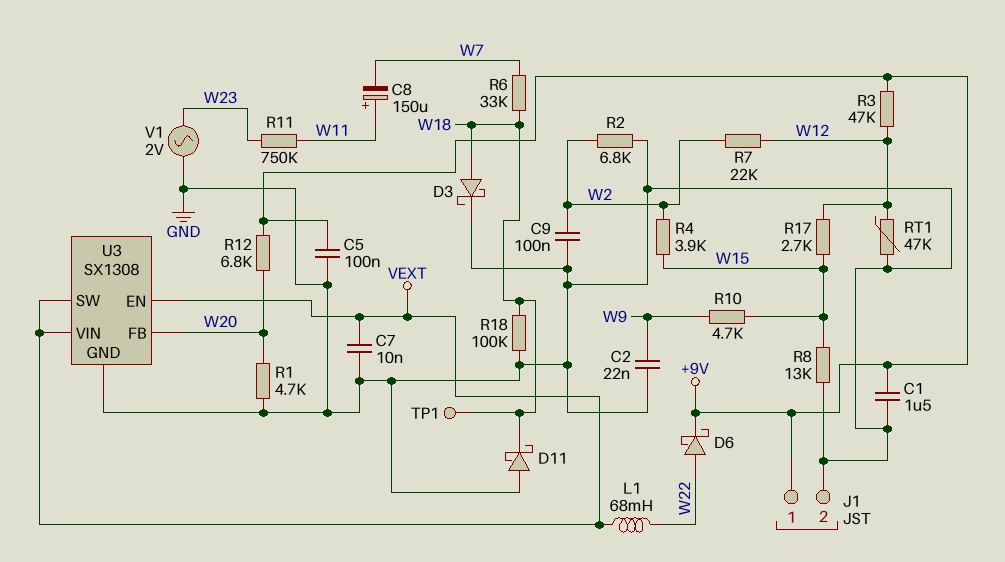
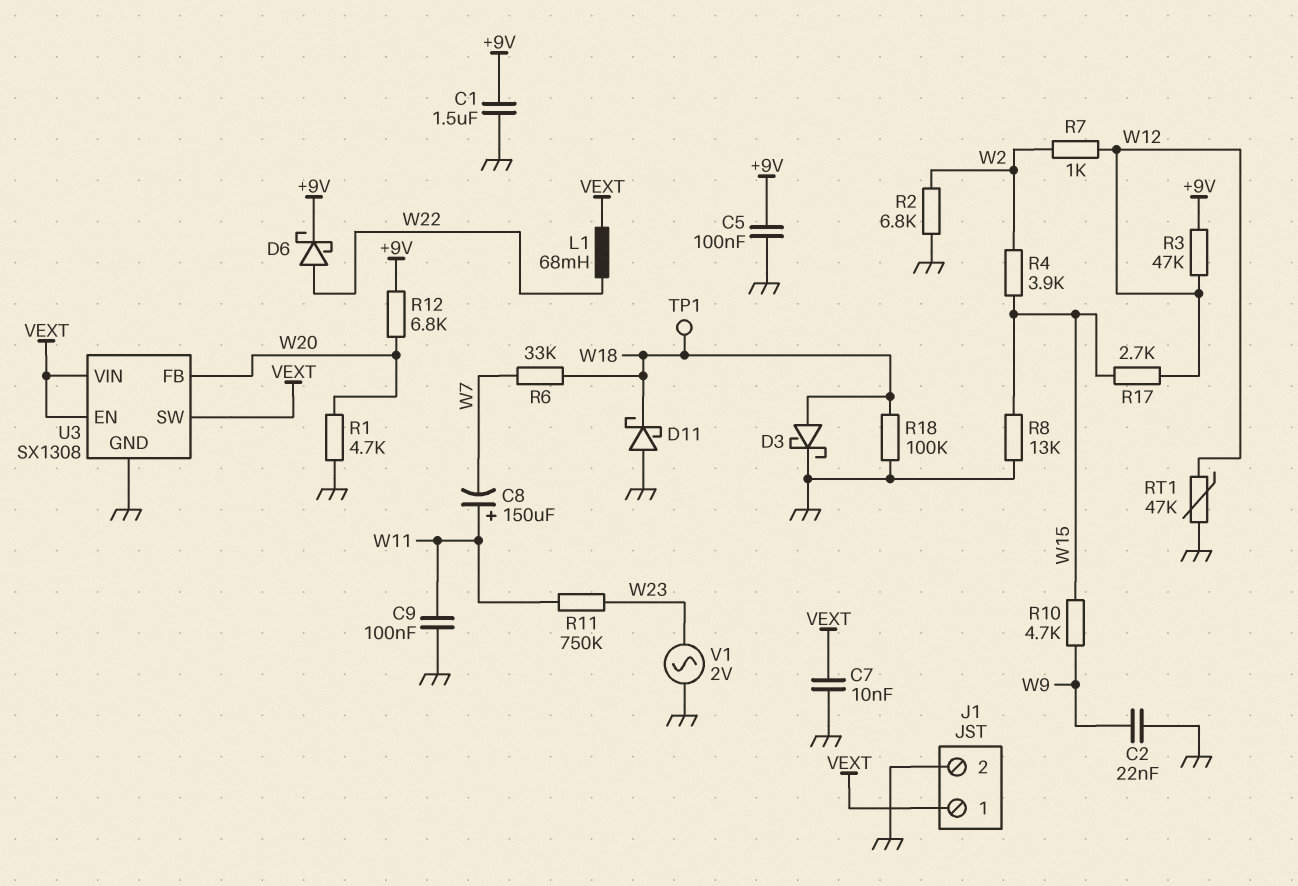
C9: 100nF (GND, W2) -> 100nF (GND, W11)
J1 pin 1: +9V -> VEXT
R7: 22k (W2, W12) -> 1k (W2, W12)

